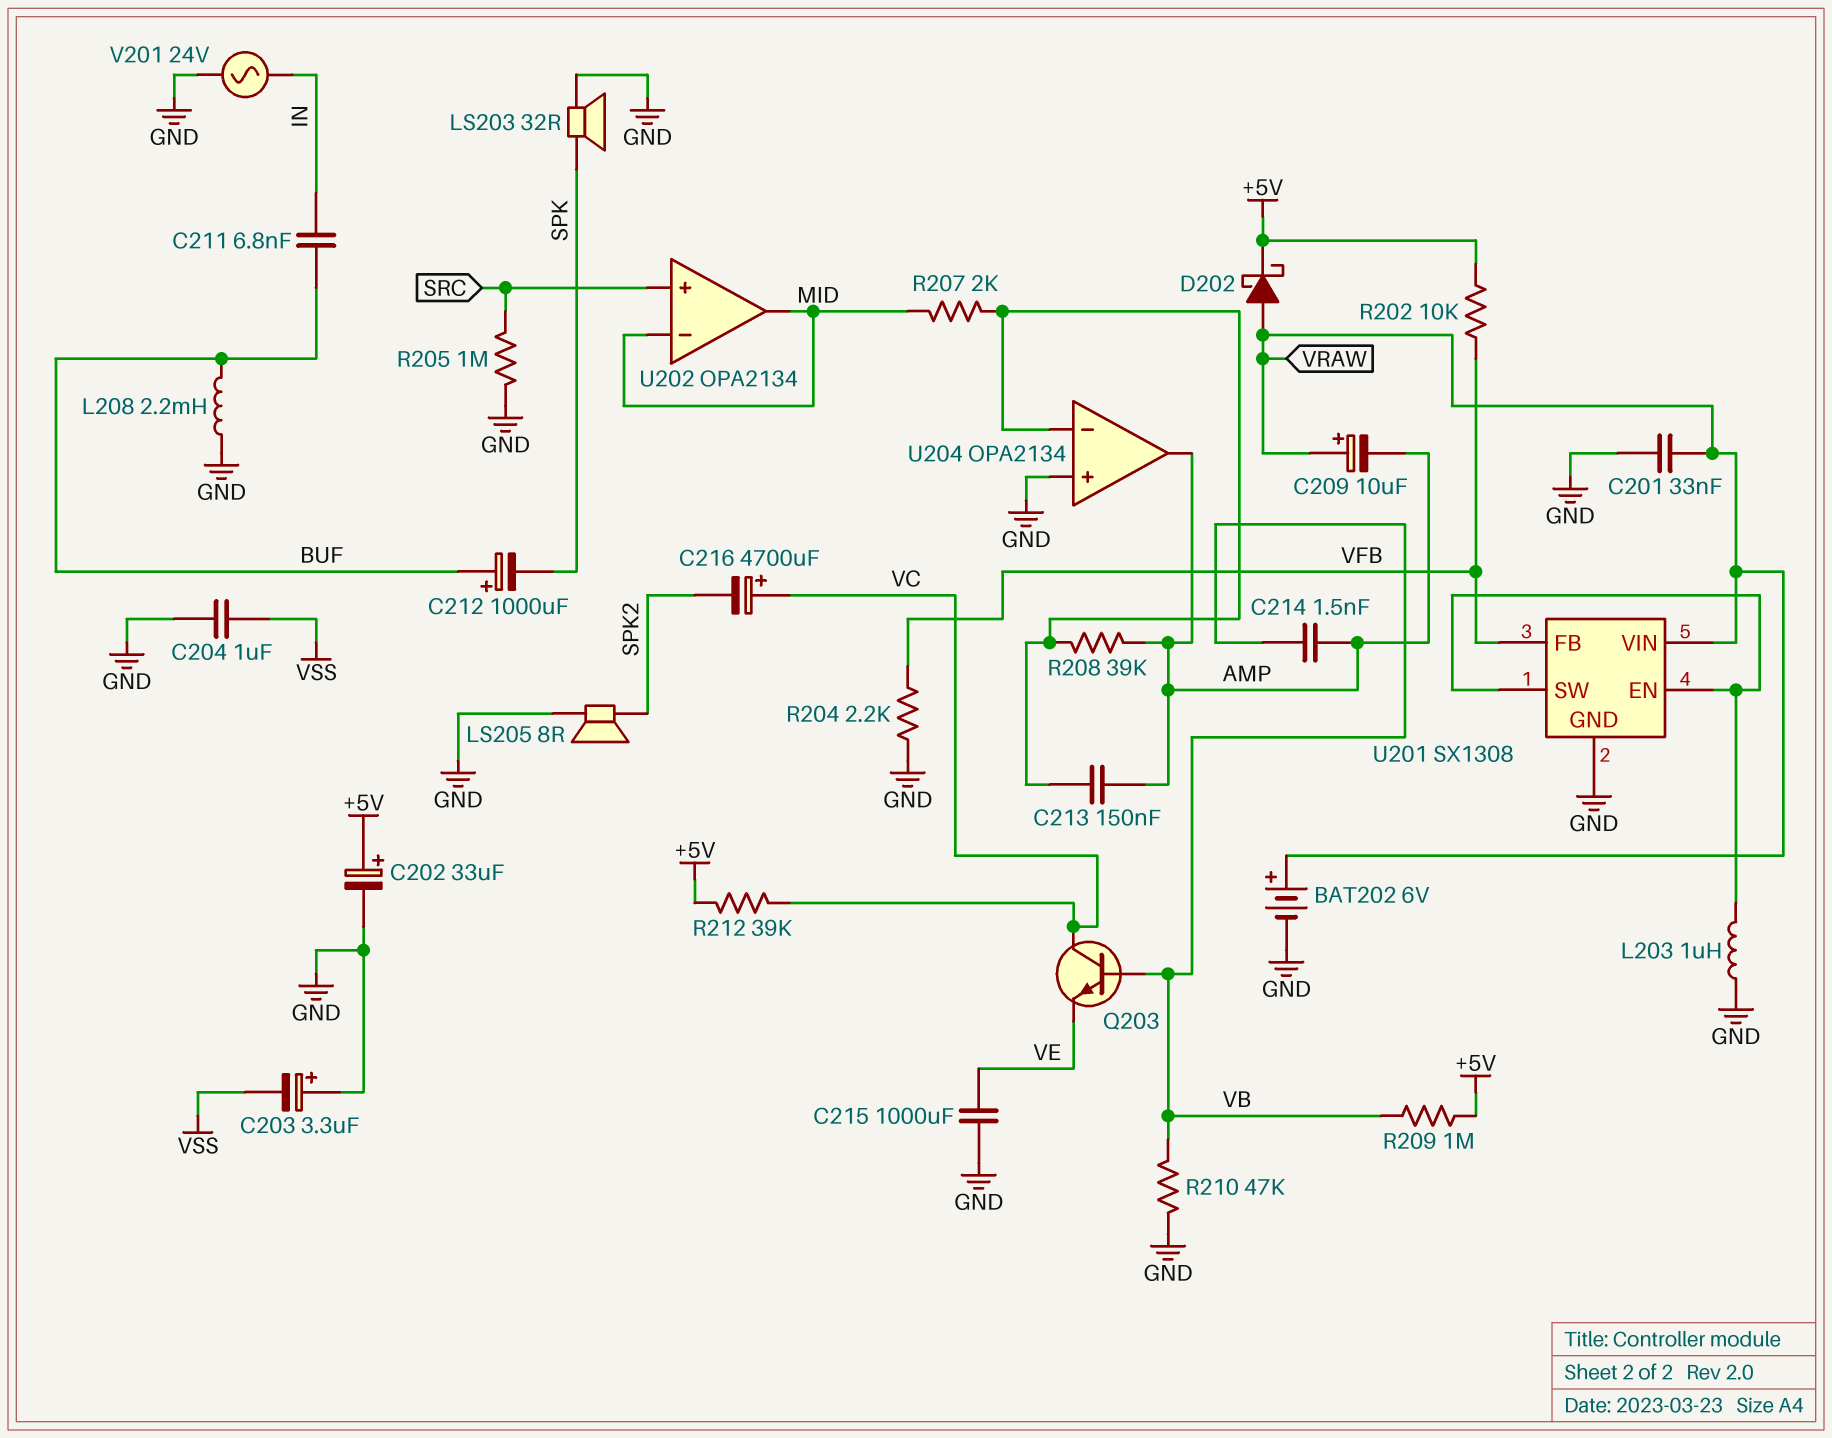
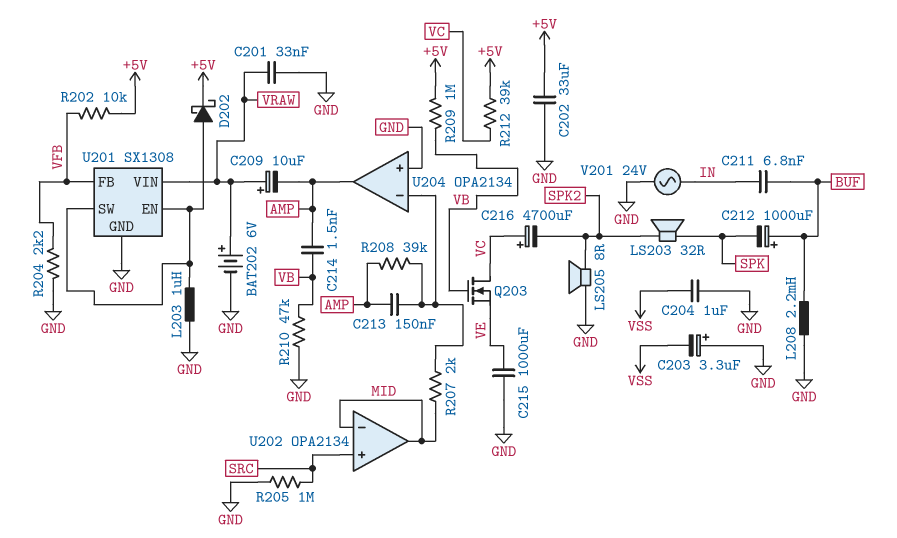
C202: 33uF (plus +5V, minus GND) -> 33uF (+5V, GND)
D202: schottky (A VRAW, K +5V) -> schottky (A U201/EN, K +5V)
LS203: speaker 32R (GND, SPK) -> speaker 32R (SPK, SPK2)
Q203: NPN (B VB, C VC, E VE) -> NMOS (G VB, D VC, S VE)

